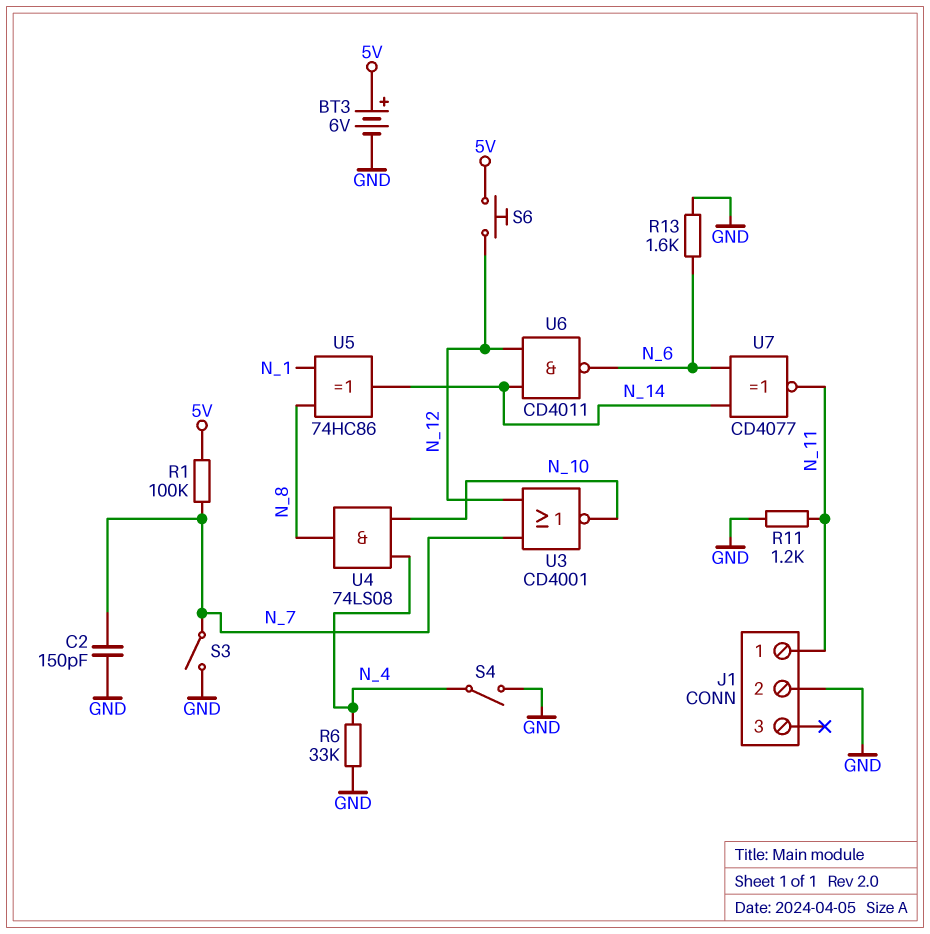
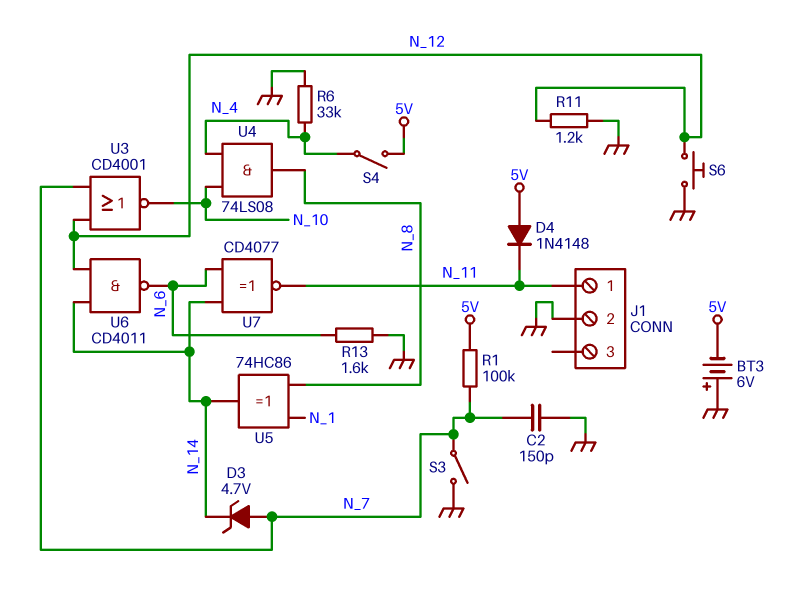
BT3: 6V (plus 5V, minus GND) -> 6V (plus GND, minus 5V)
D3: none -> zener 4.7V (A N_7, K N_14)
D4: none -> diode 1N4148 (A 5V, K N_11)
R11: 1.2k (GND, N_11) -> 1.2k (GND, N_12)
S4: switch (GND, N_4) -> switch (5V, N_4)
S6: button (5V, N_12) -> button (GND, N_12)

